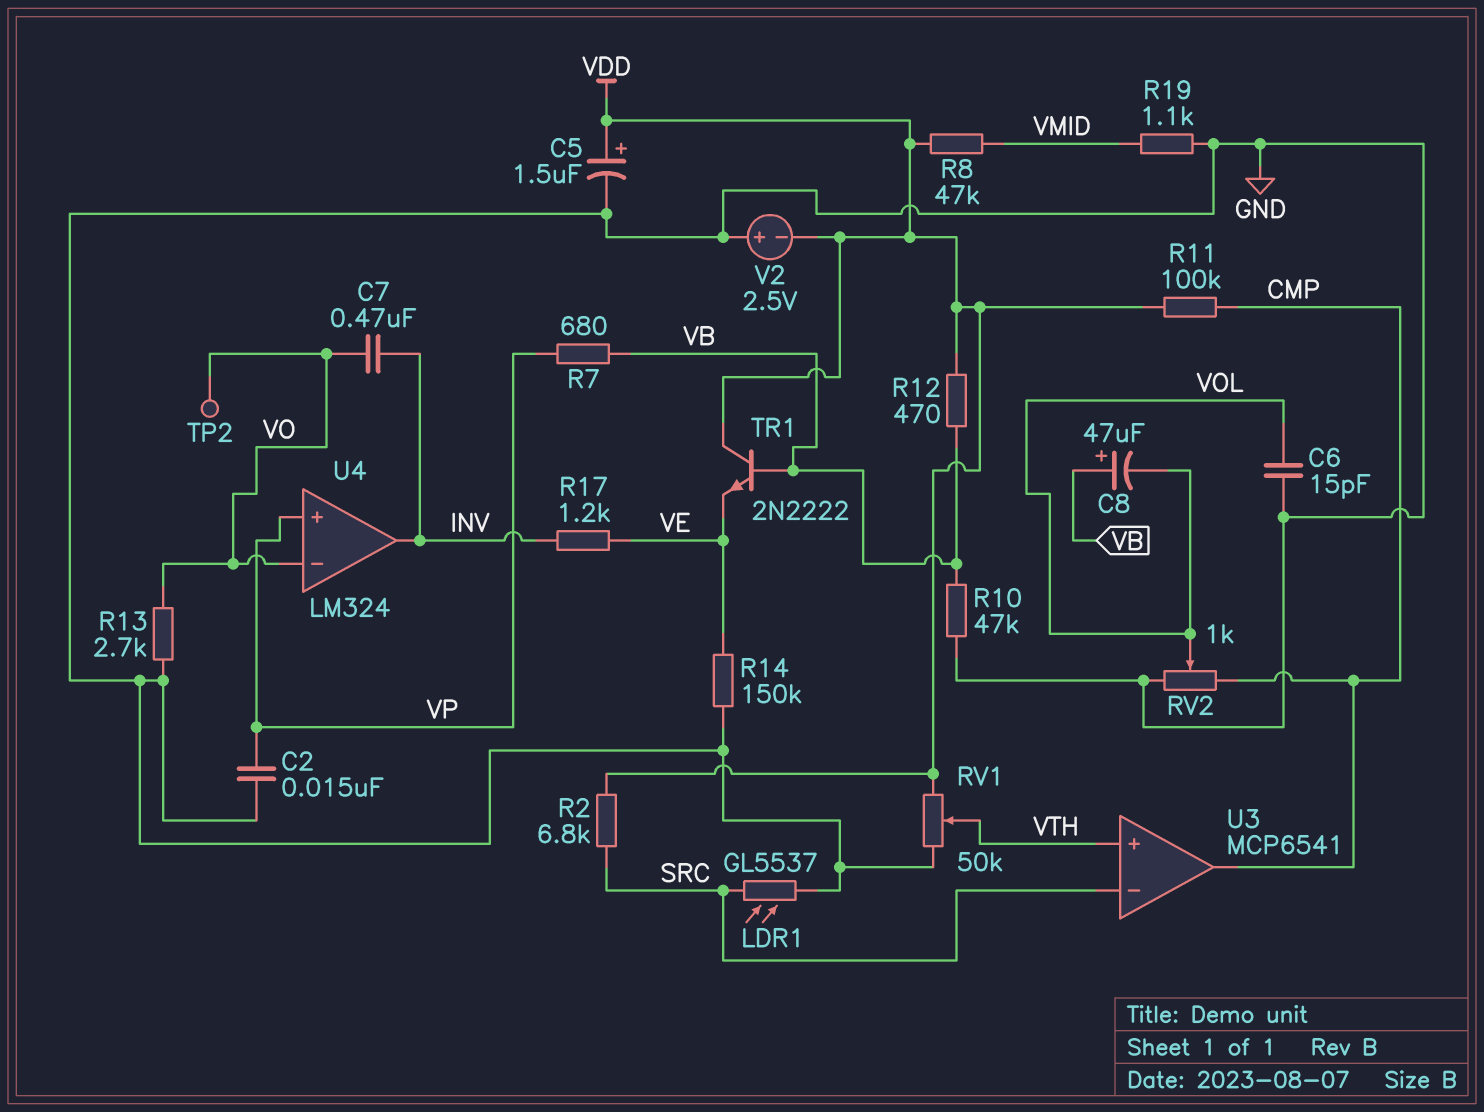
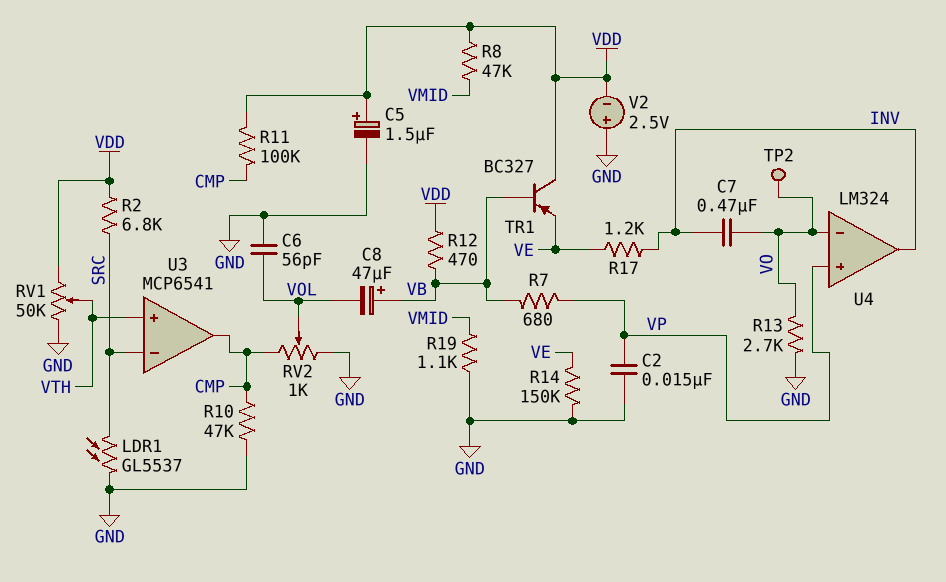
C6: 15pF (GND, VOL) -> 56pF (GND, VOL)
R10: 47k (GND, VB) -> 47k (CMP, GND)
TR1: NPN 2N2222 (B VB, C VDD, E VE) -> PNP BC327 (B VB, C VDD, E VE)

